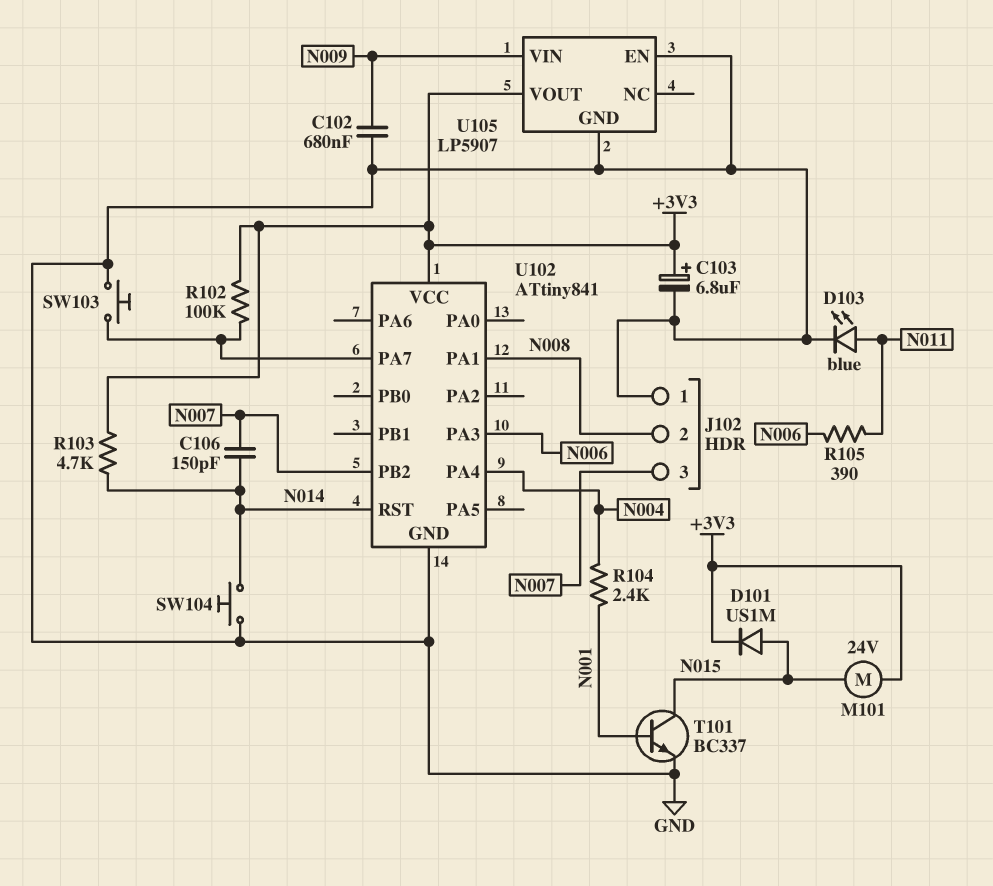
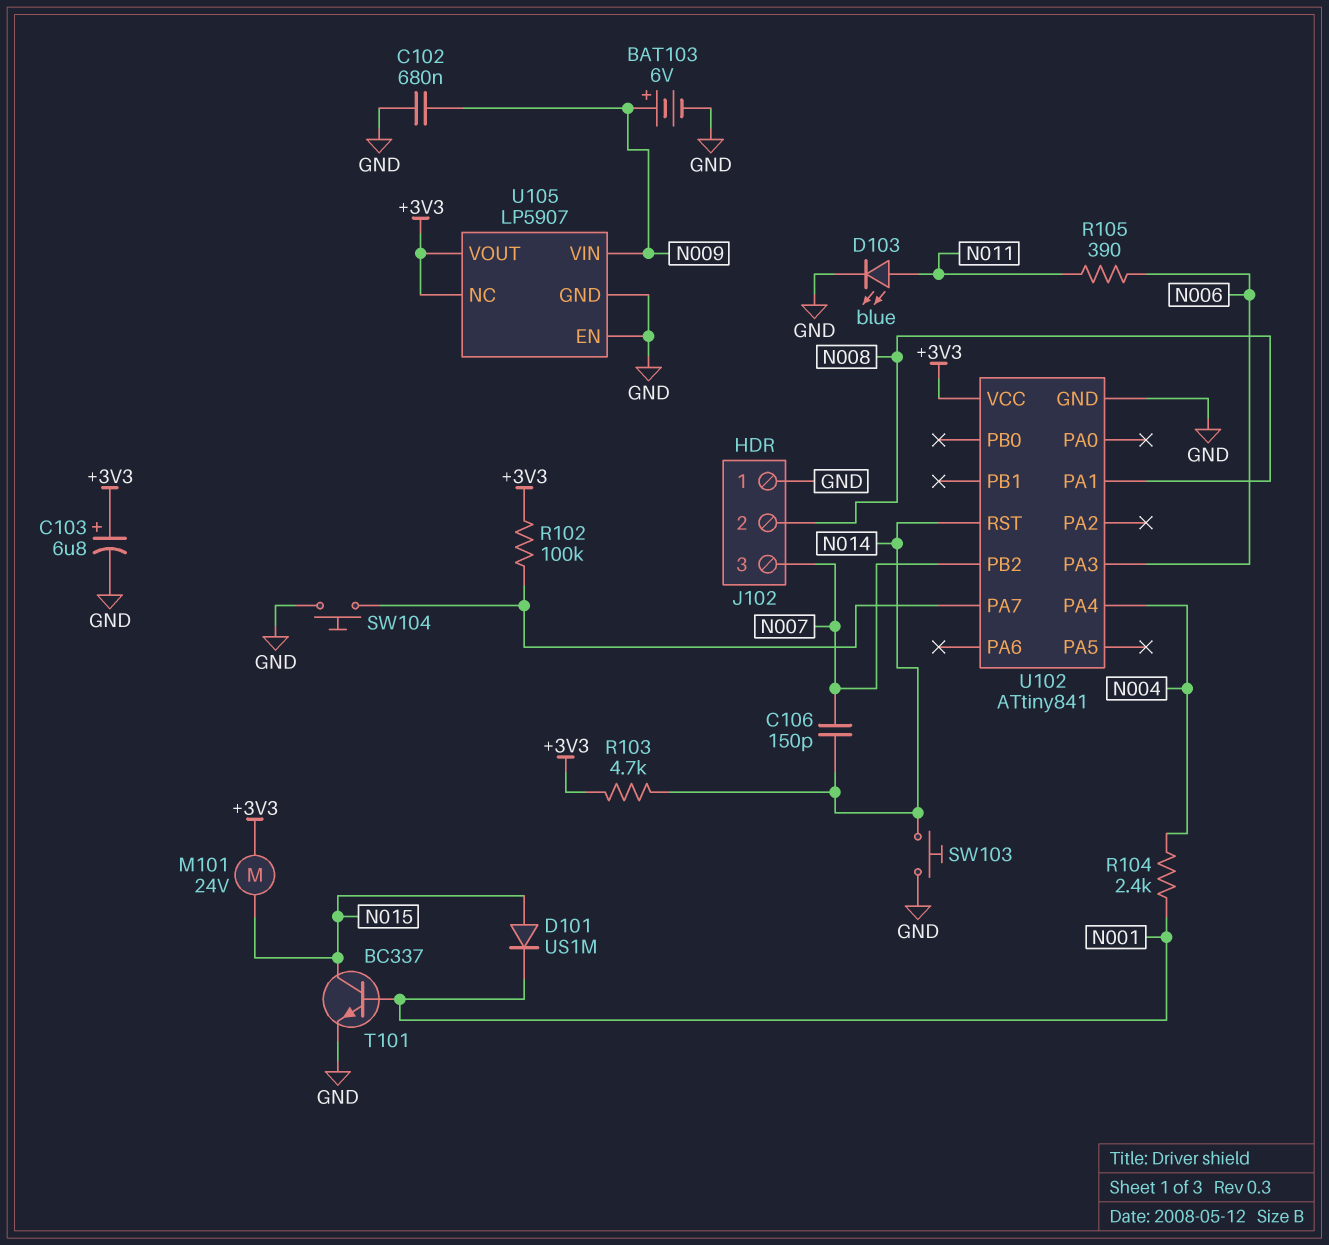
BAT103: none -> 6V (plus N009, minus GND)
D101: diode US1M (A N015, K +3V3) -> diode US1M (A N015, K N001)
SW103: button (GND, U102/PA7) -> button (GND, N014)
SW104: button (GND, N014) -> button (GND, U102/PA7)
U105 pin NC: none -> +3V3

